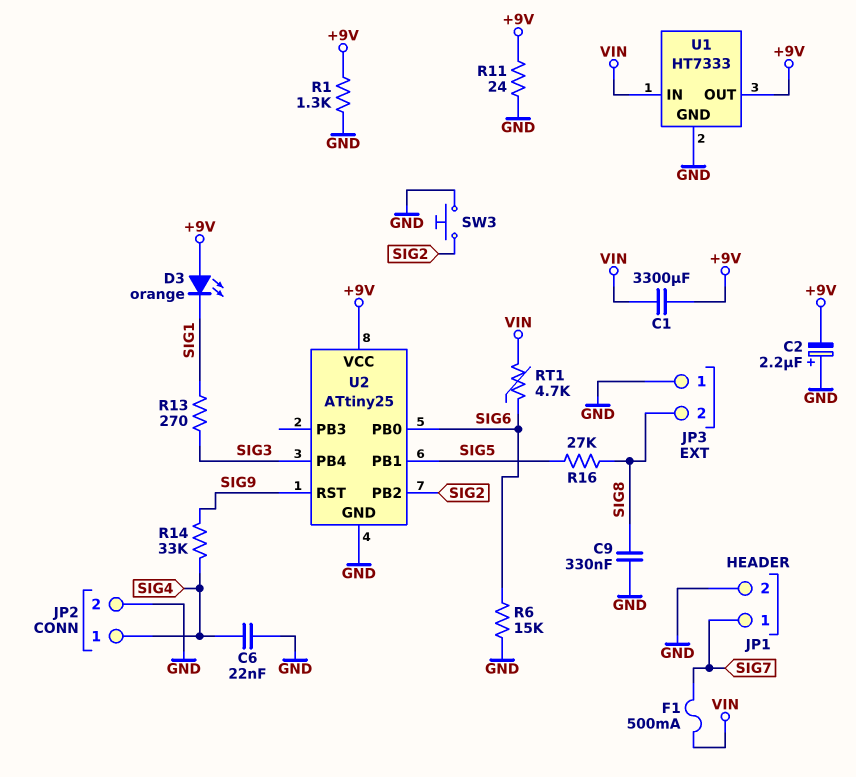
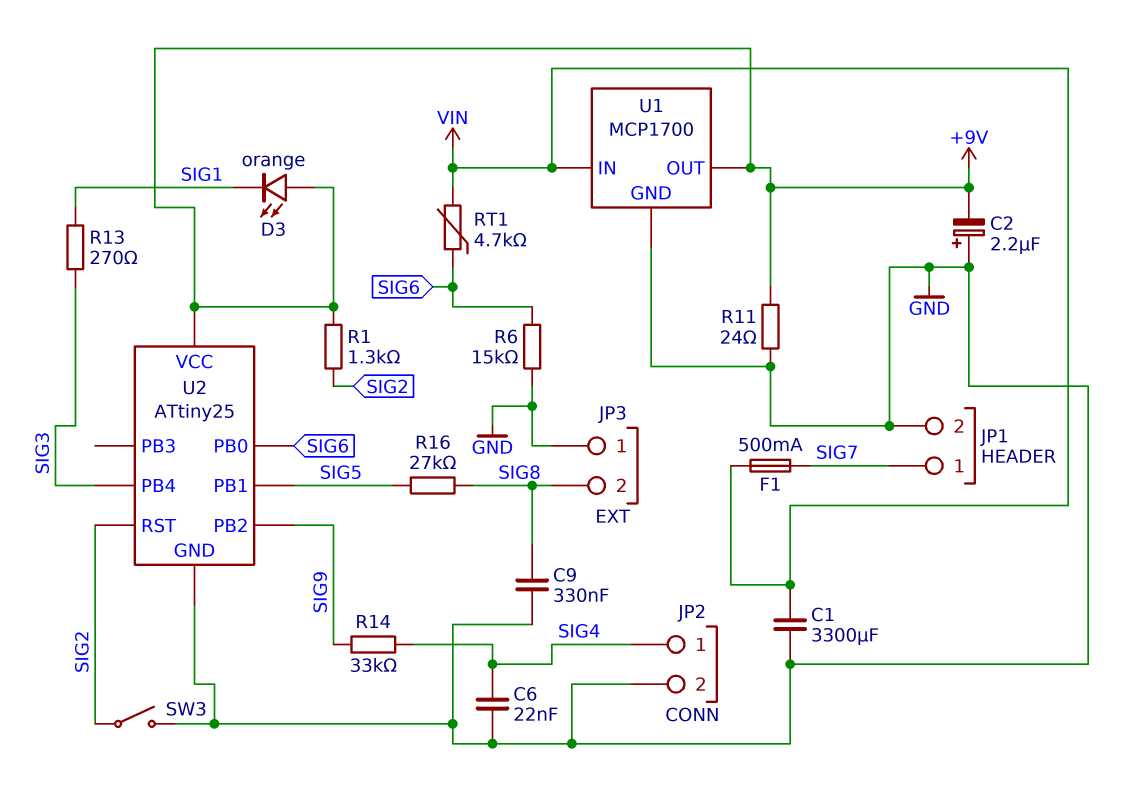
C1: 3300uF (+9V, VIN) -> 3300uF (GND, VIN)
R1: 1.3k (+9V, GND) -> 1.3k (+9V, SIG2)
SW3: button (GND, SIG2) -> switch (GND, SIG2)
U1: HT7333 -> MCP1700
U2 pin PB2: SIG2 -> SIG9
U2 pin RST: SIG9 -> SIG2

